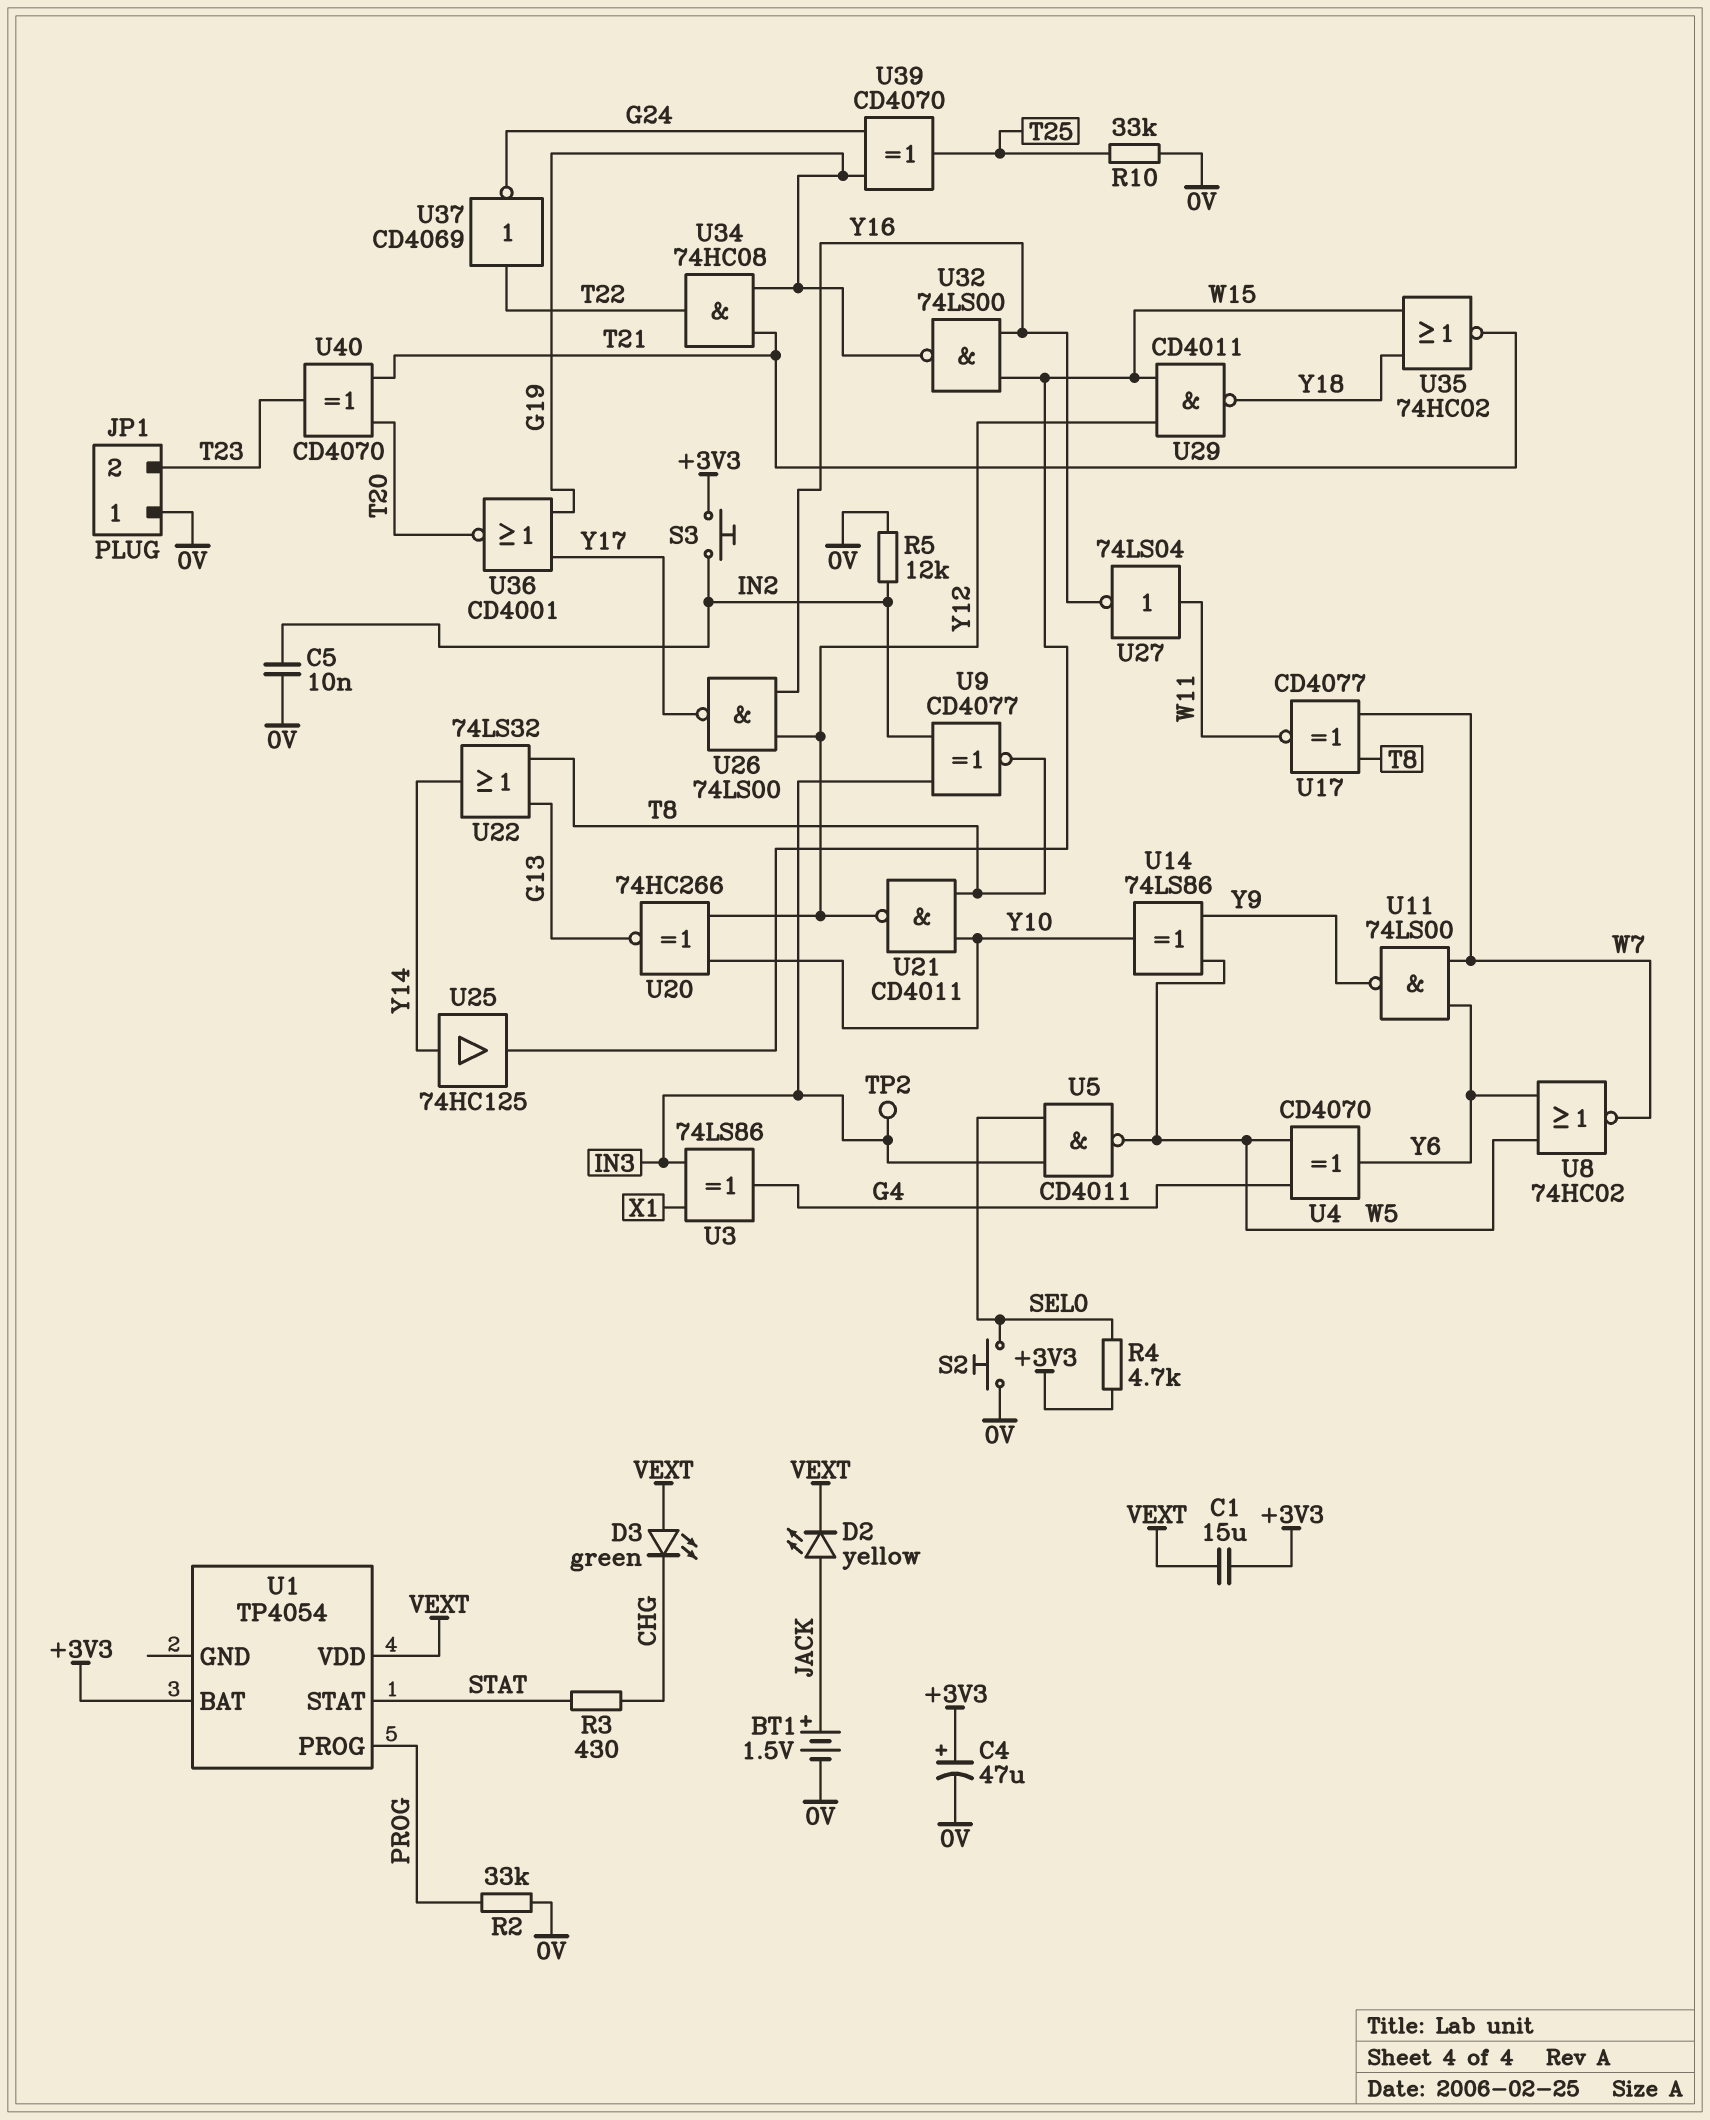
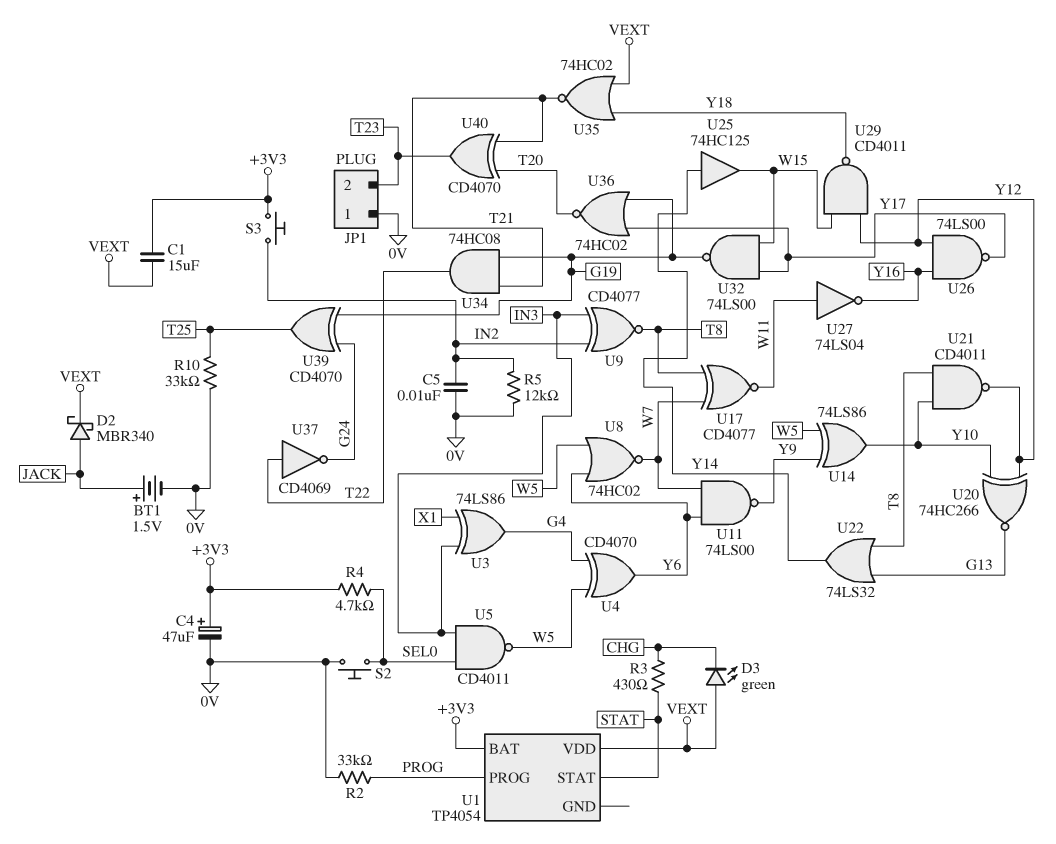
D2: LED yellow (A JACK, K VEXT) -> schottky MBR340 (A JACK, K VEXT)
TP2: test point (IN3) -> none
U32: NAND 74LS00 (in W15, in Y16, out G19) -> NAND 74LS00 (in W15, in Y17, out G19)
U35: NOR 74HC02 (in W15, in Y18, out T21) -> NOR 74HC02 (in VEXT, in Y18, out T21)
U36: NOR CD4001 (in G19, in Y17, out T20) -> NOR 74HC02 (in G19, in Y17, out T20)

